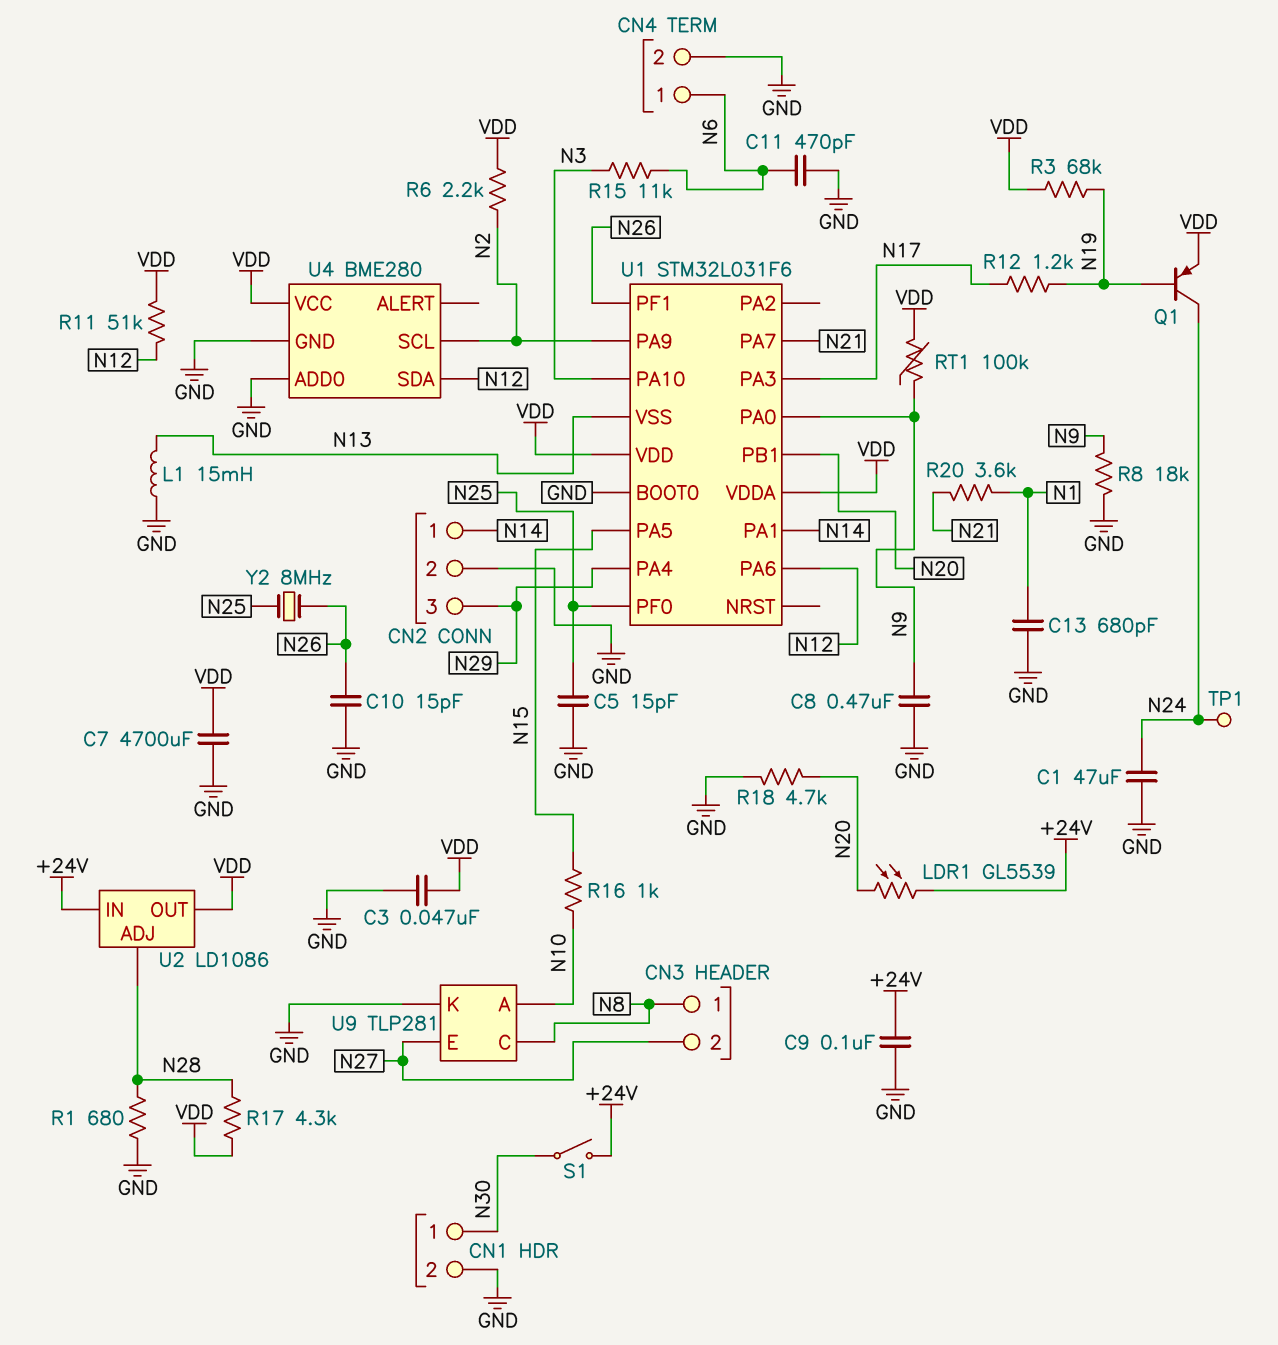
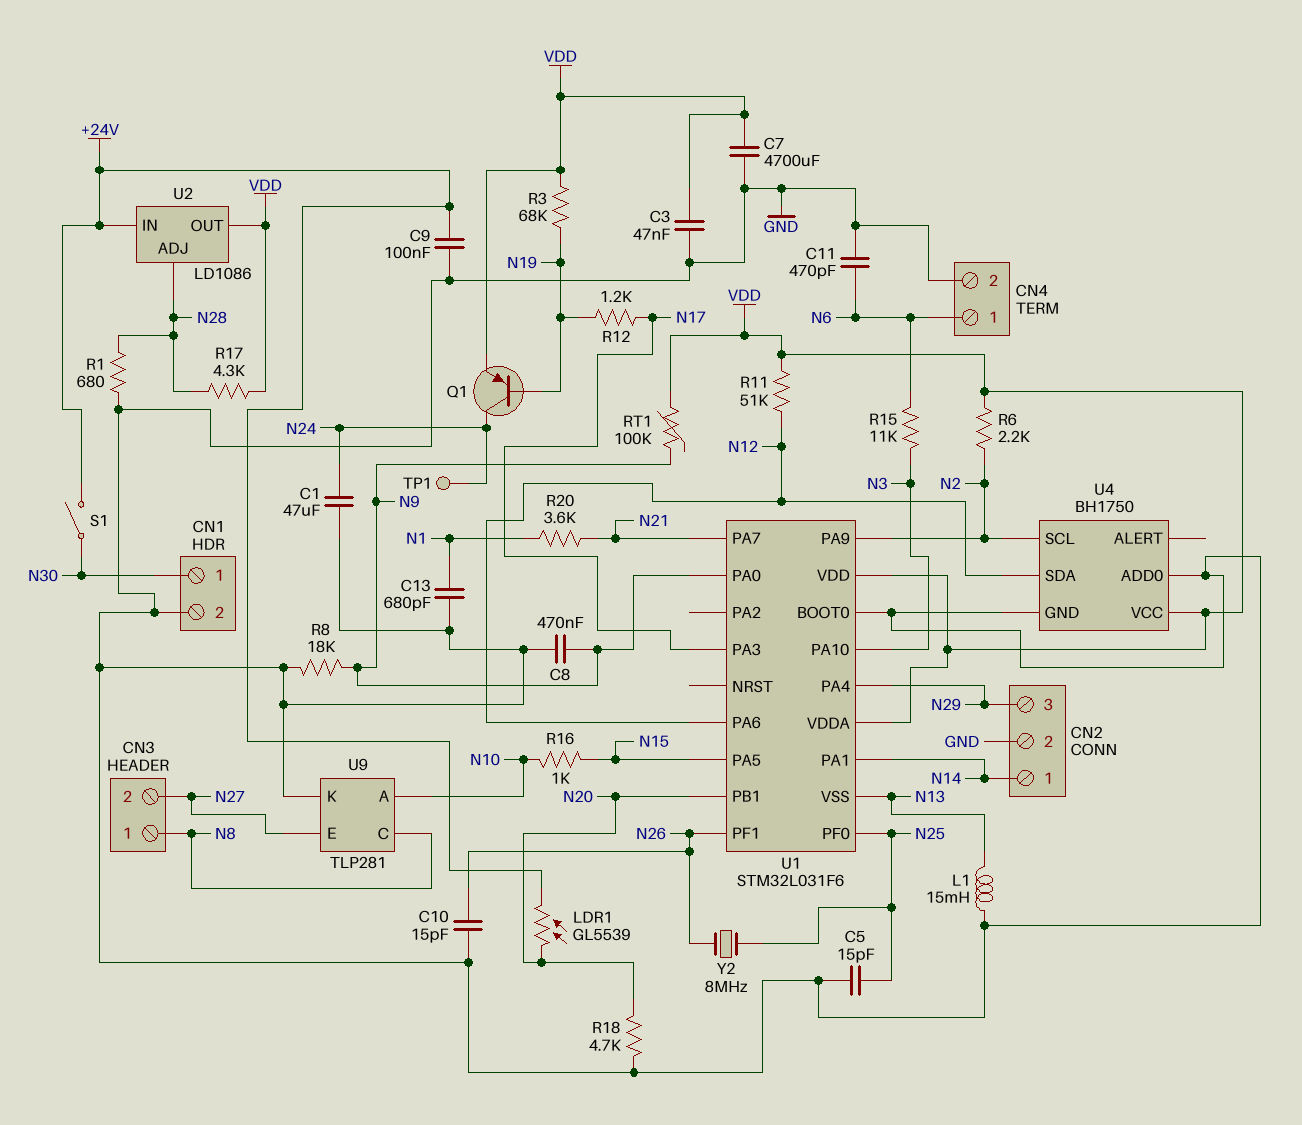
U4: BME280 -> BH1750

